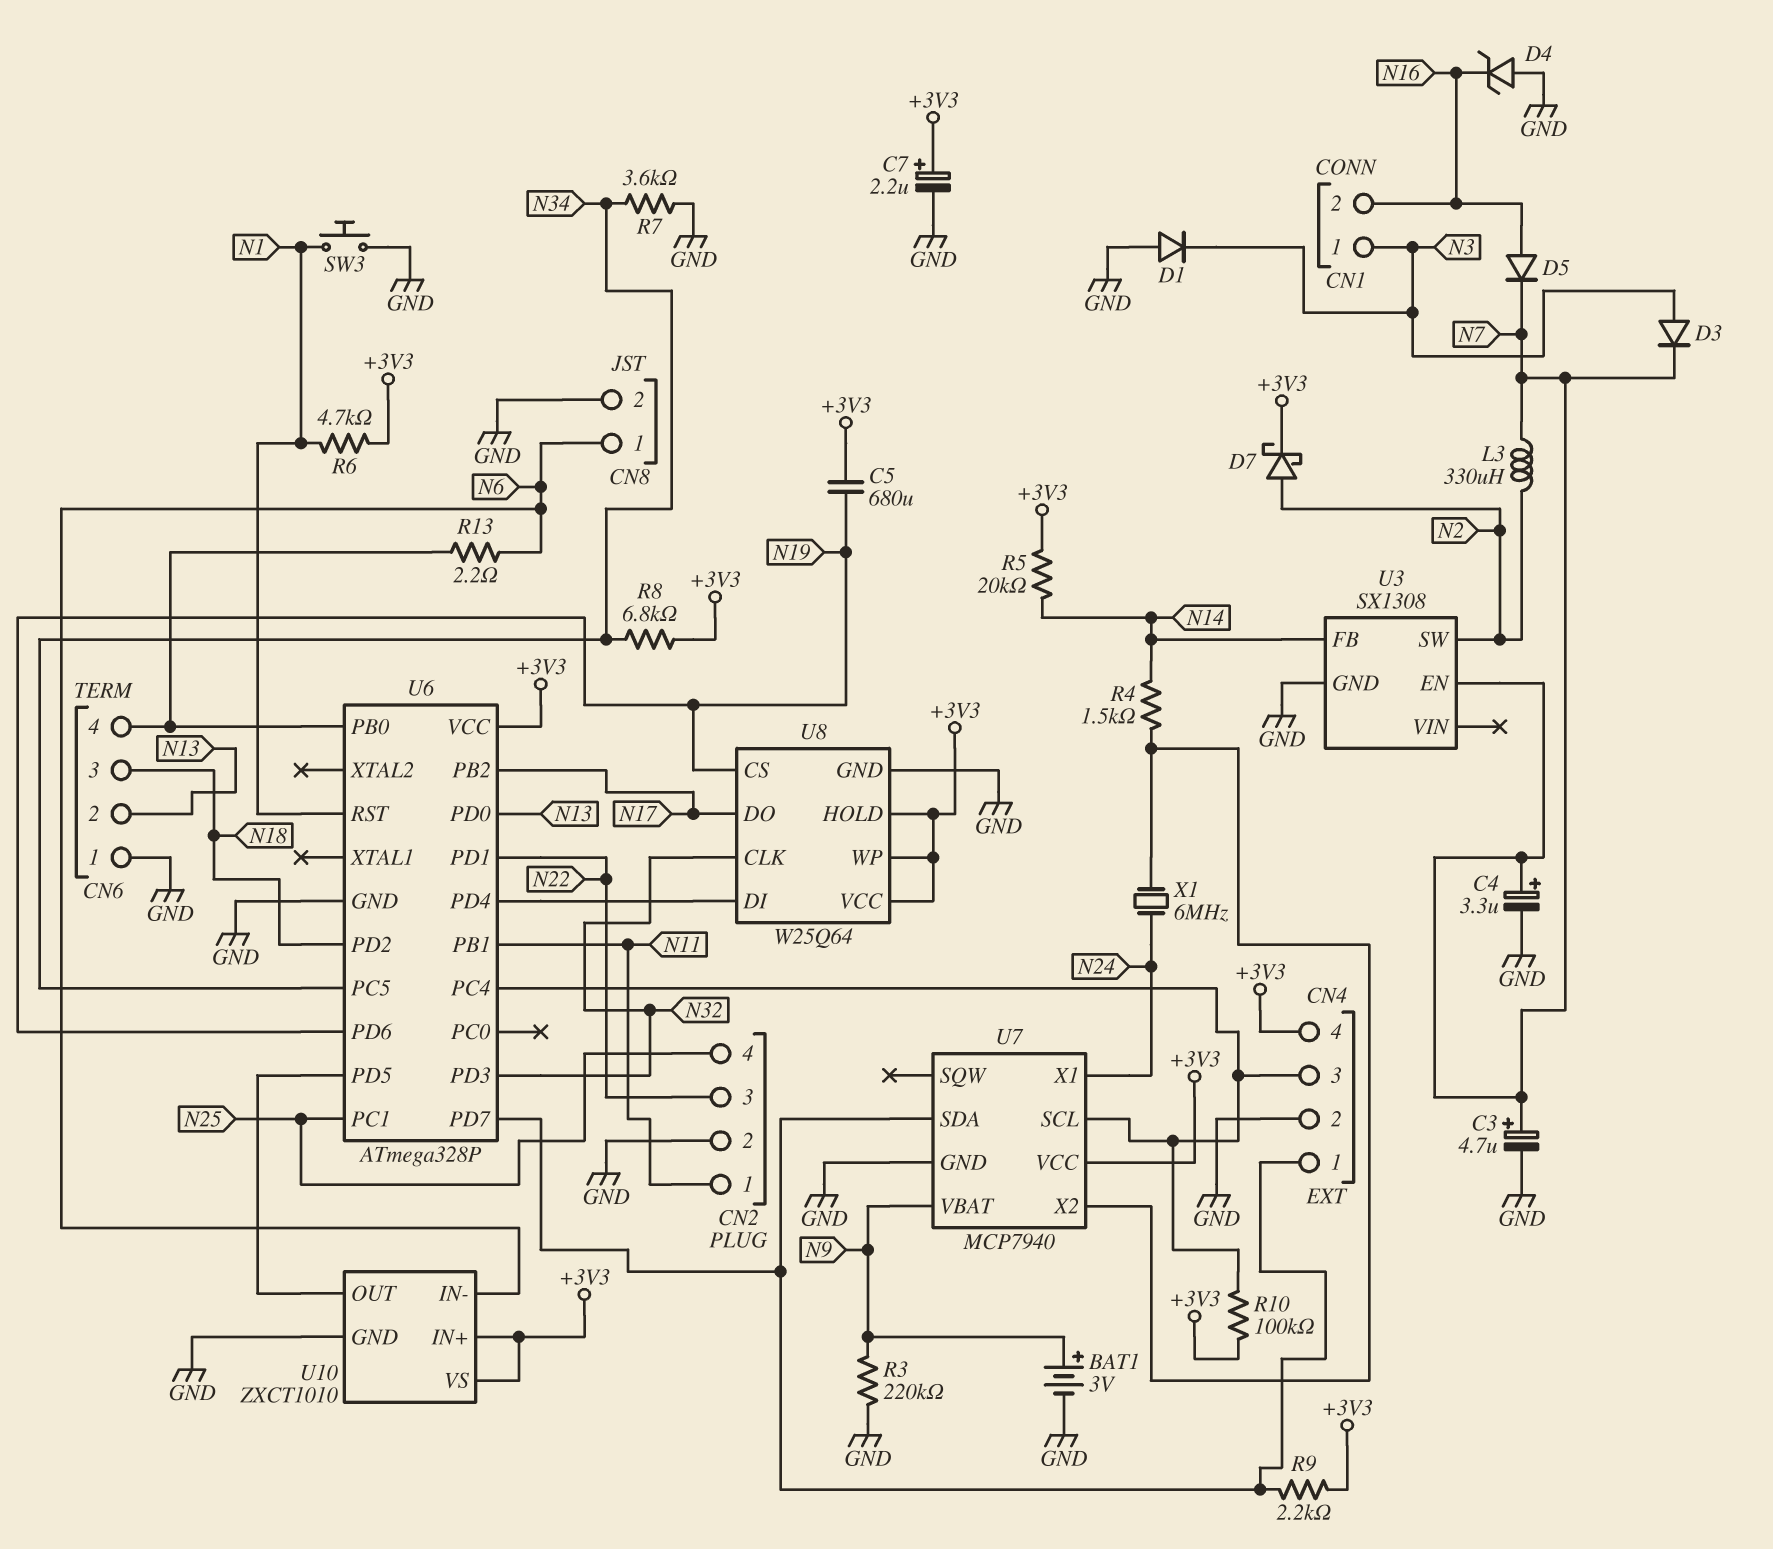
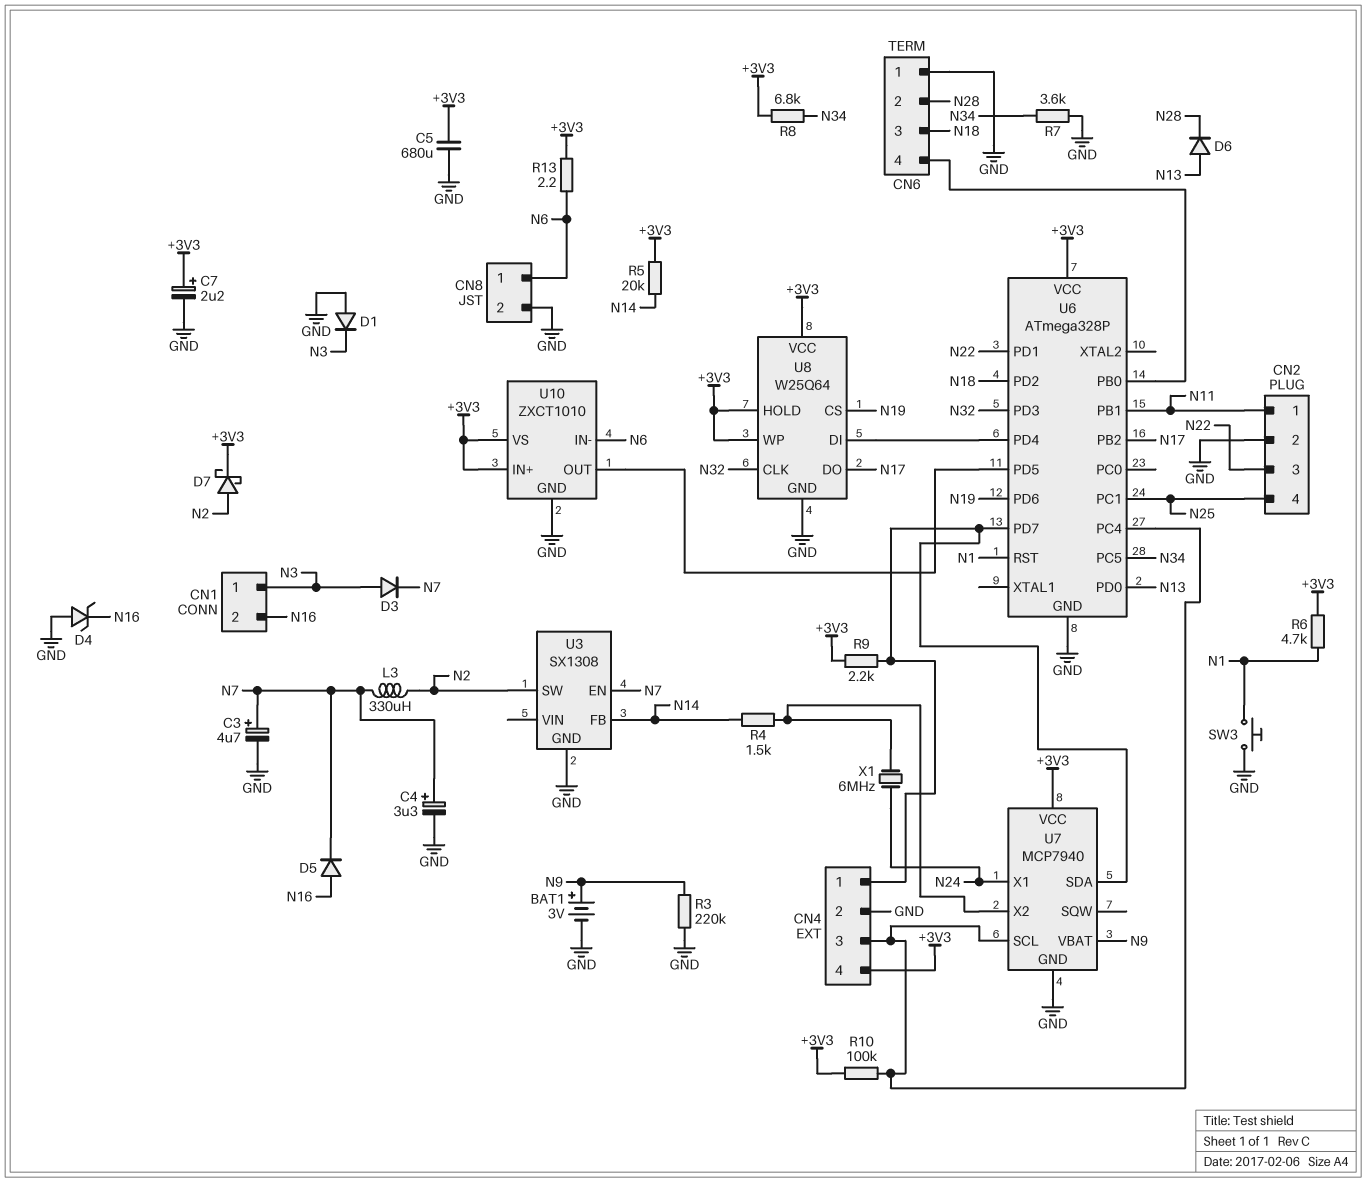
C5: 680uF (+3V3, N19) -> 680uF (+3V3, GND)
CN6 pin 2: N13 -> N28
D6: none -> diode (A N13, K N28)
R13: 2.2 (CN6/4, N6) -> 2.2 (+3V3, N6)

